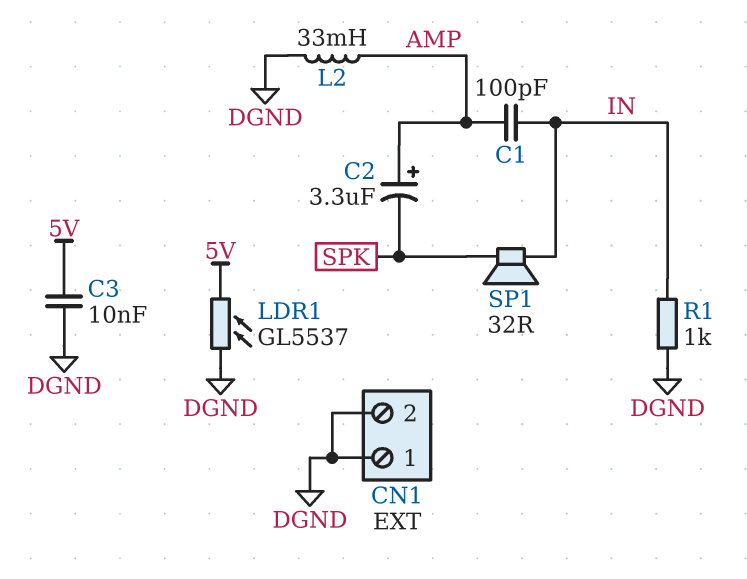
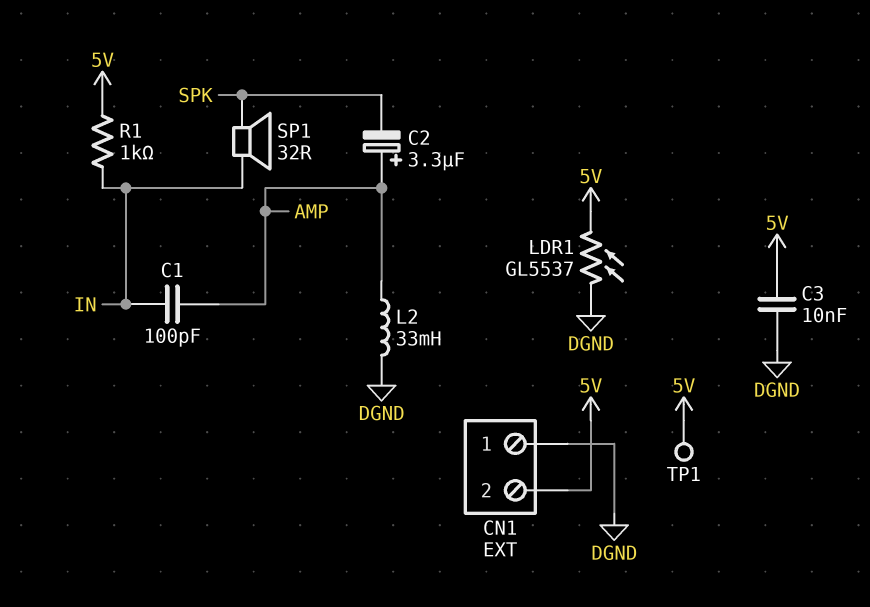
CN1 pin 2: DGND -> 5V
R1: 1k (DGND, IN) -> 1k (5V, IN)
TP1: none -> test point (5V)

